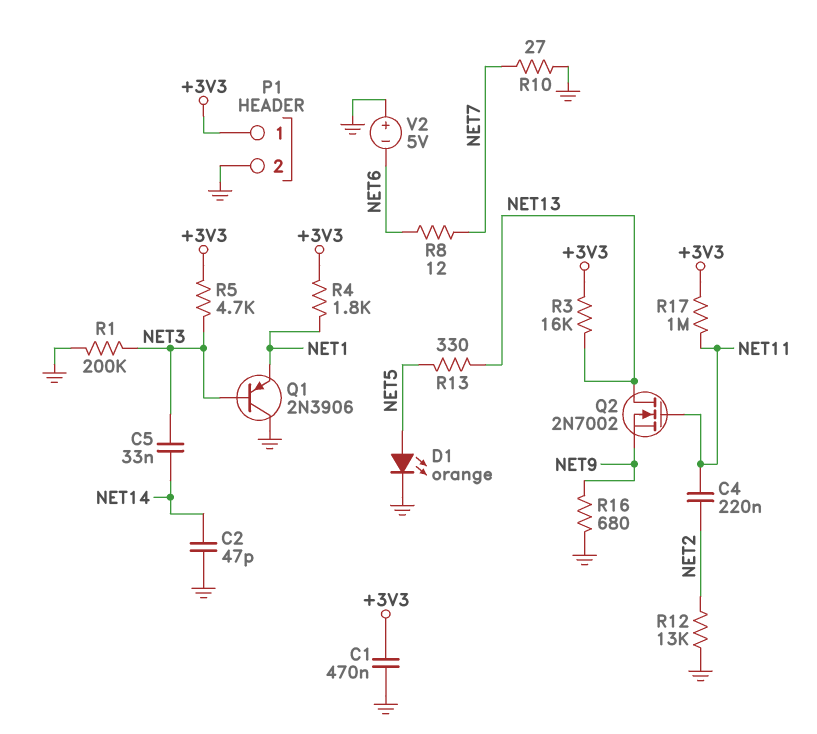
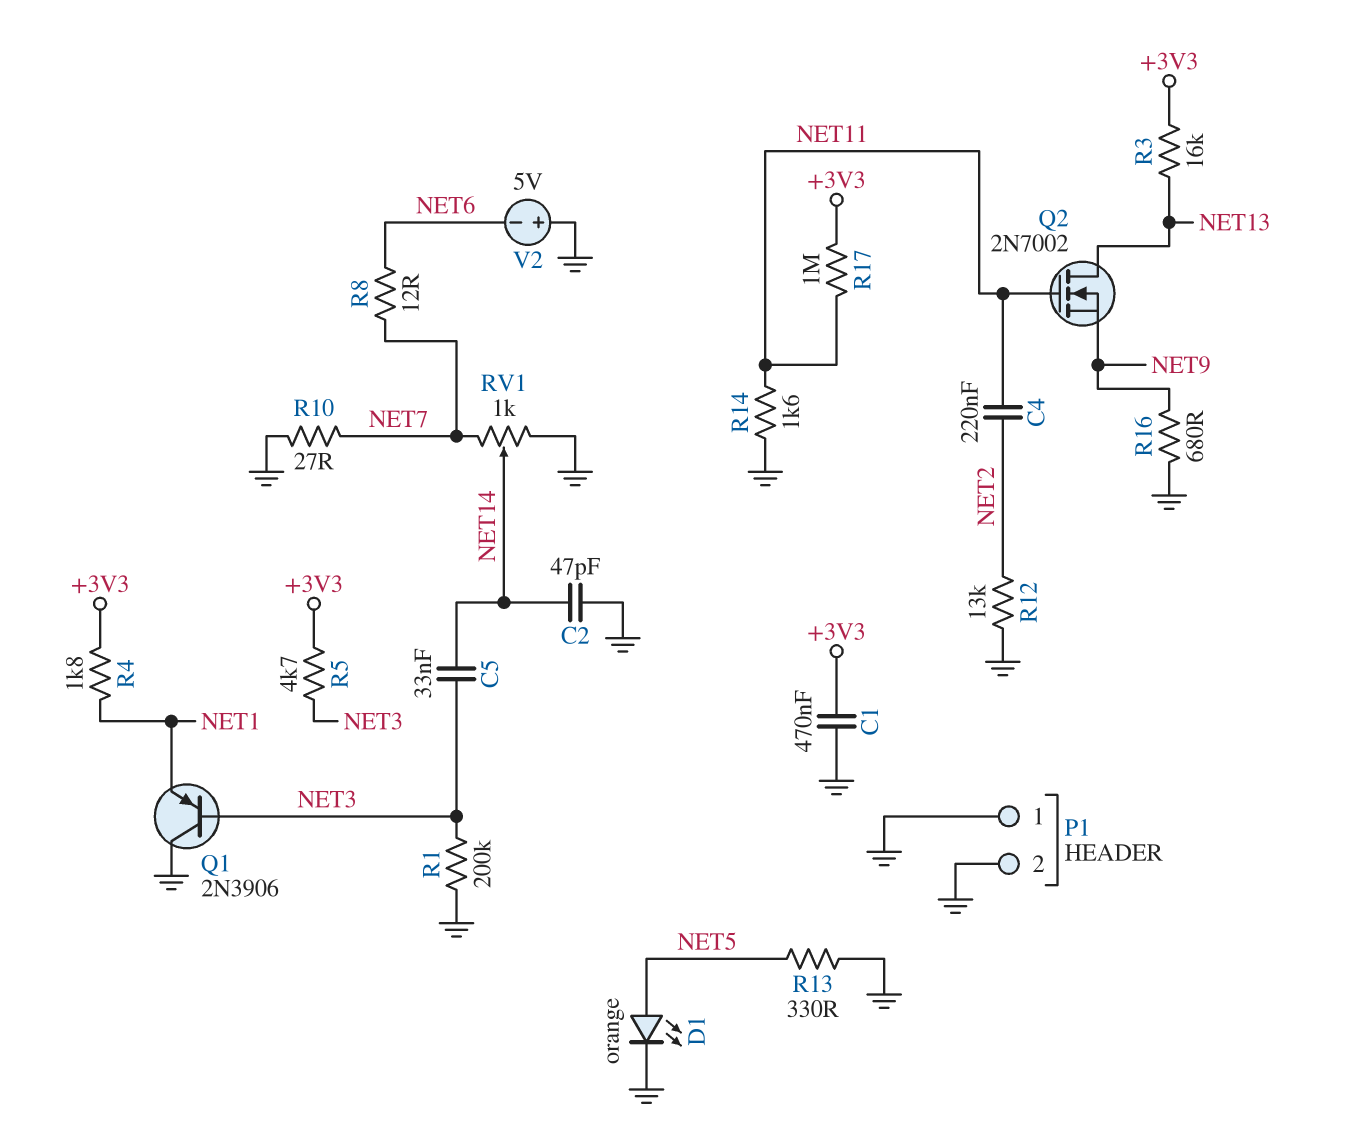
P1 pin 1: +3V3 -> GND
R13: 330 (NET5, NET13) -> 330 (GND, NET5)
R14: none -> 1.6k (GND, NET11)
RV1: none -> 1k (GND, NET7, wiper NET14)

